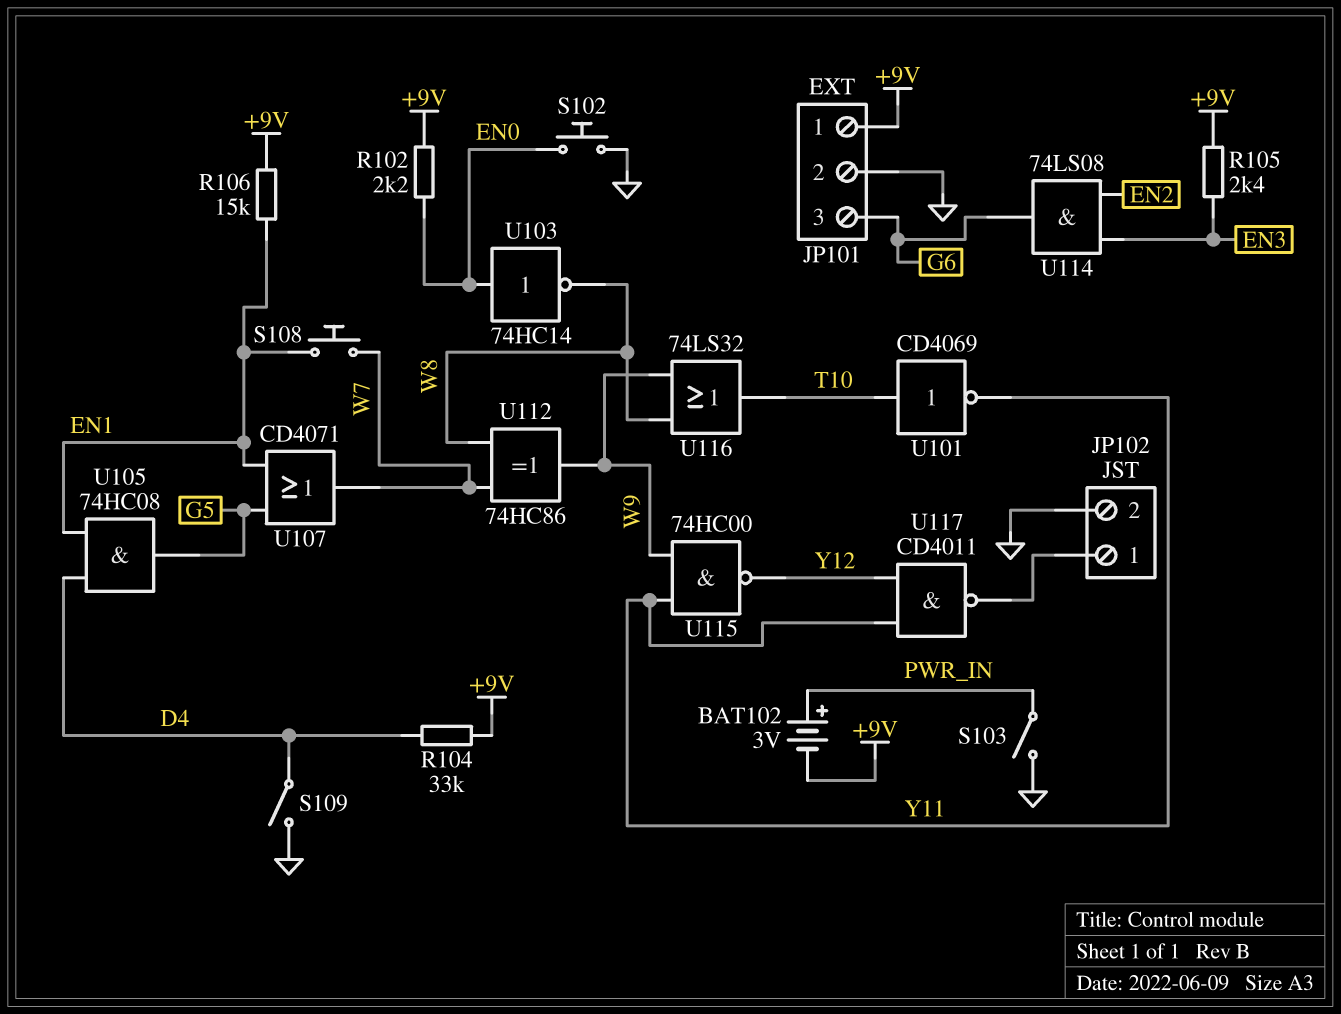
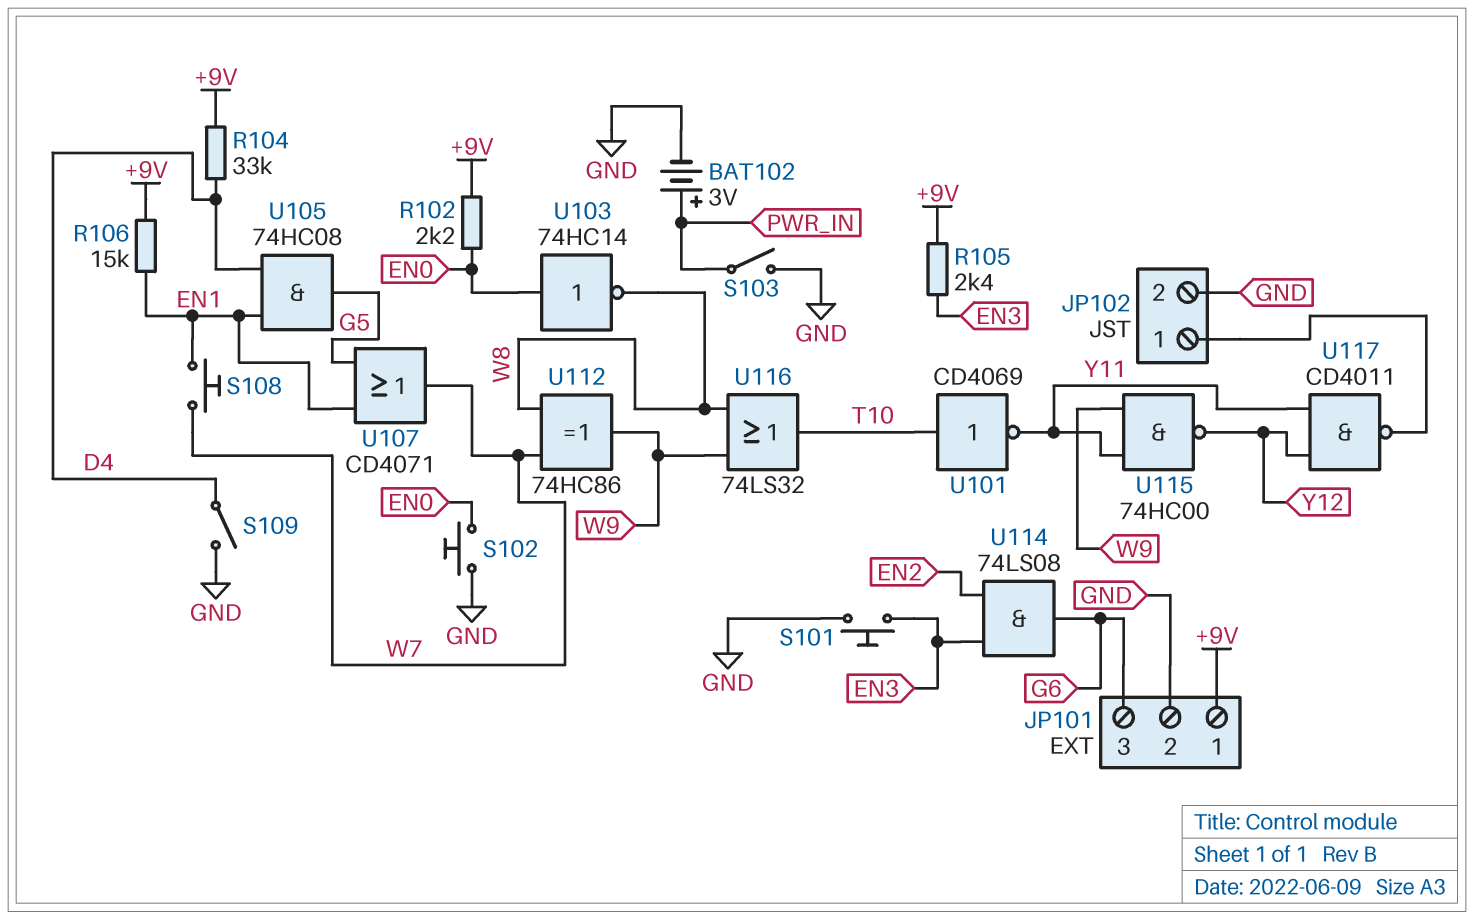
BAT102: 3V (plus PWR_IN, minus +9V) -> 3V (plus PWR_IN, minus GND)
S101: none -> button (EN3, GND)

